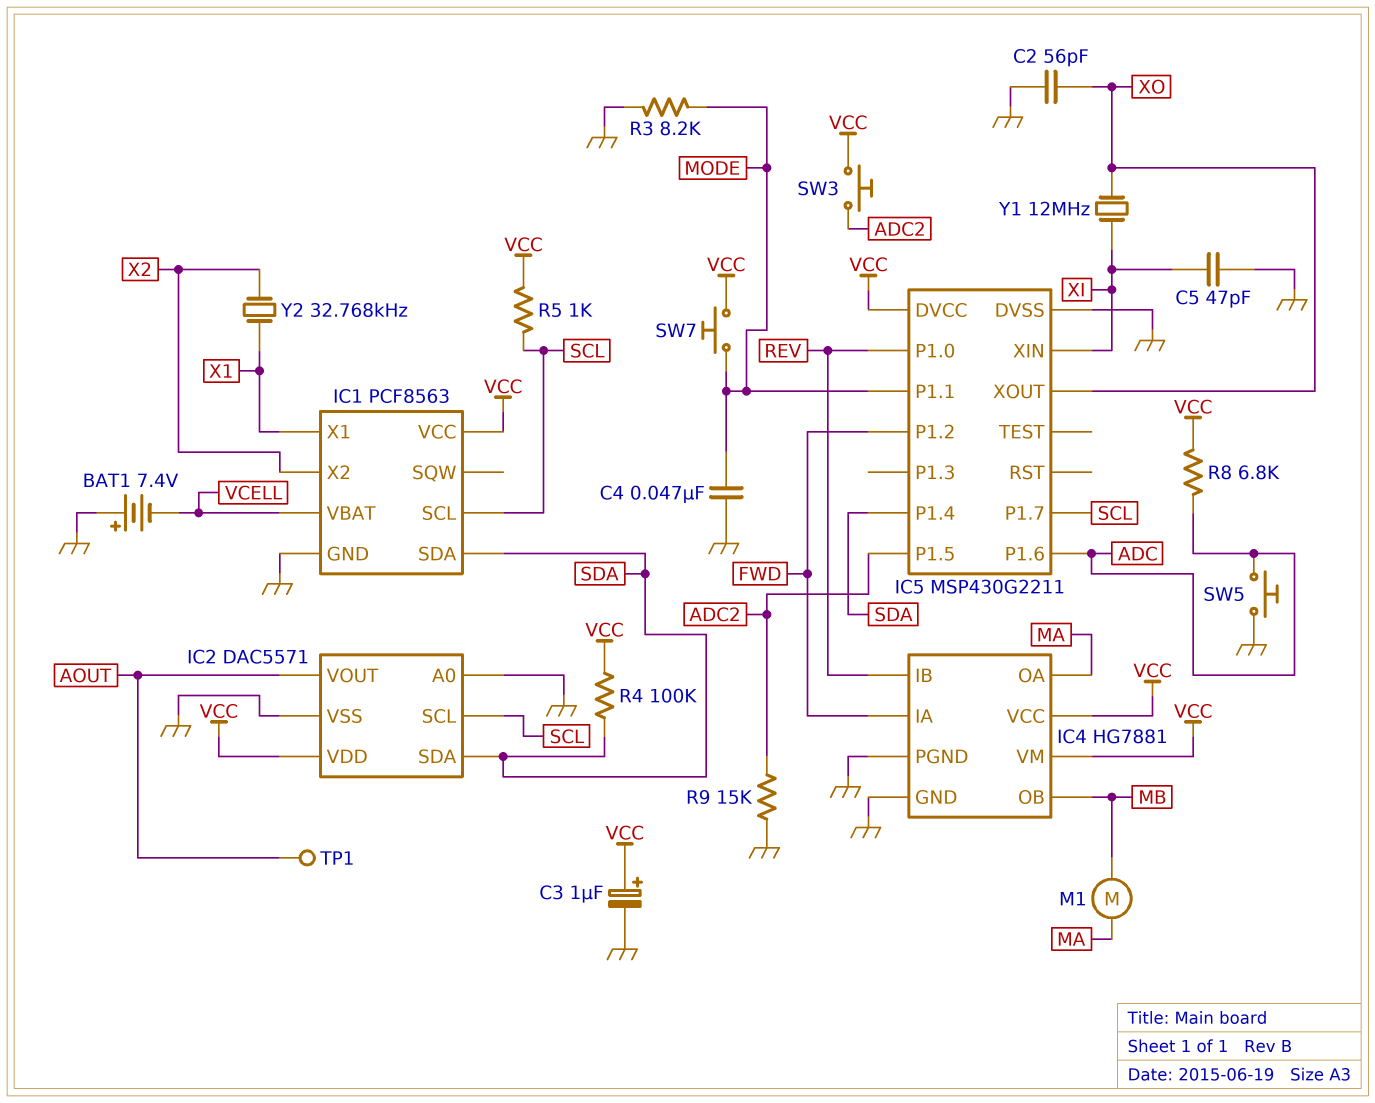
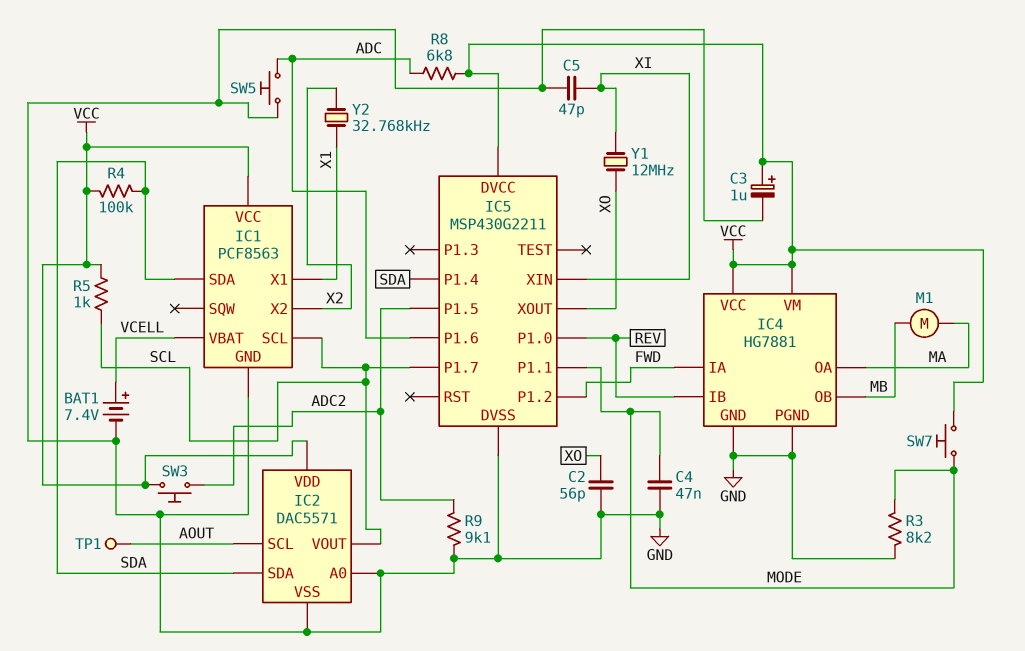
BAT1: 7.4V (plus GND, minus VCELL) -> 7.4V (plus VCELL, minus GND)
IC2 pin SCL: SCL -> AOUT
IC2 pin VOUT: AOUT -> SCL
R9: 15k (ADC2, GND) -> 9.1k (ADC2, GND)

